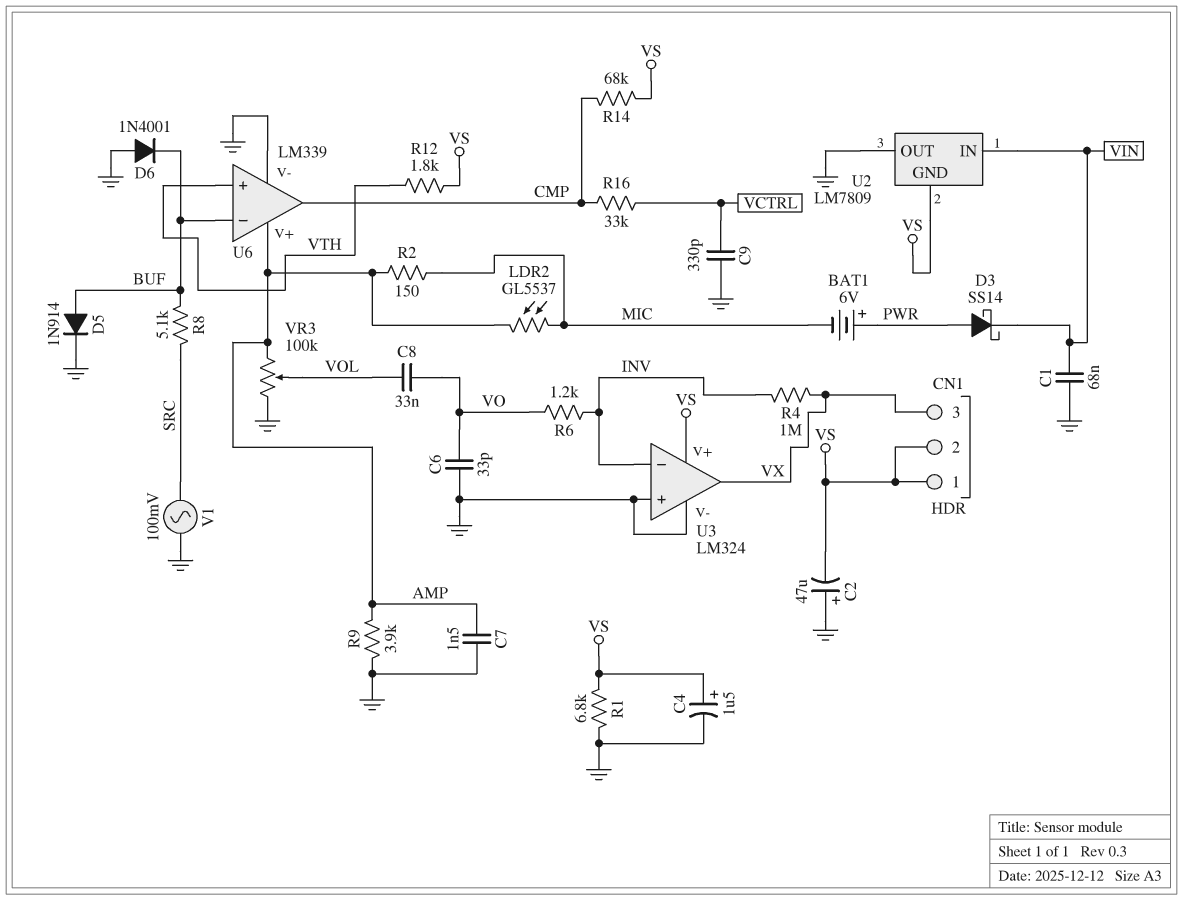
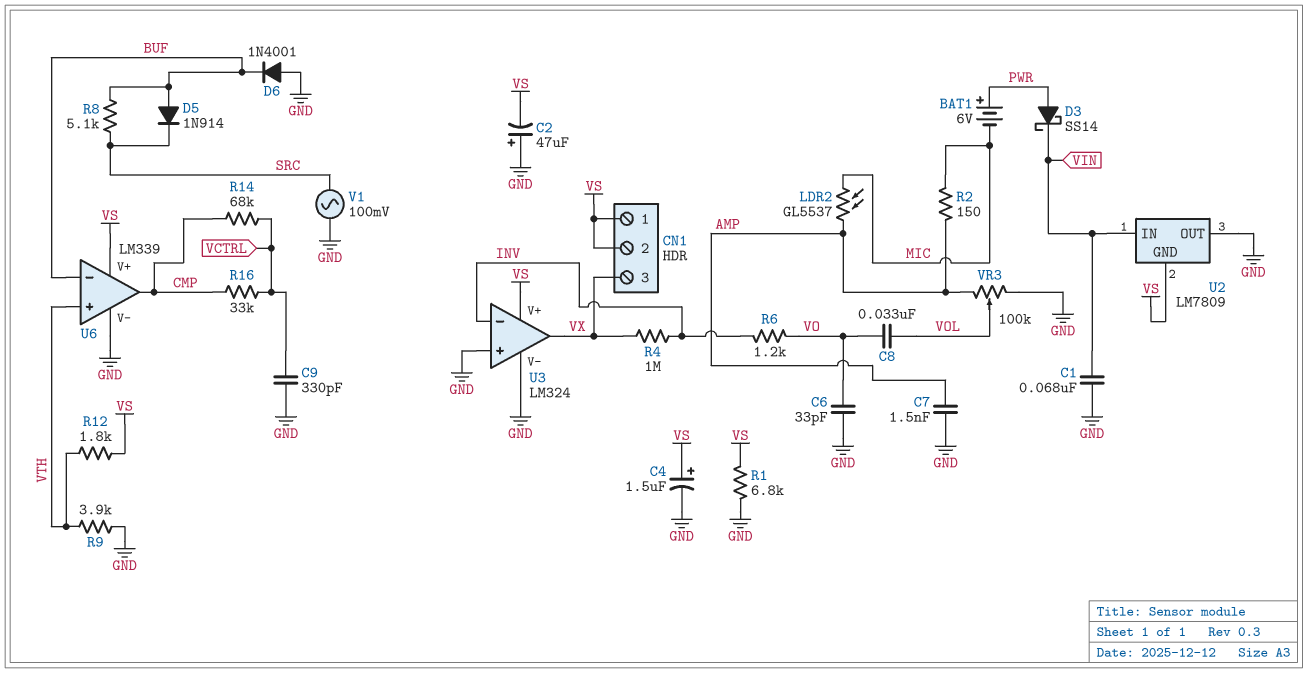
D5: diode 1N914 (A BUF, K GND) -> diode 1N914 (A BUF, K SRC)
R9: 3.9k (AMP, GND) -> 3.9k (GND, VTH)
R14: 68k (CMP, VS) -> 68k (CMP, VCTRL)
U6 pin V+: AMP -> VS

